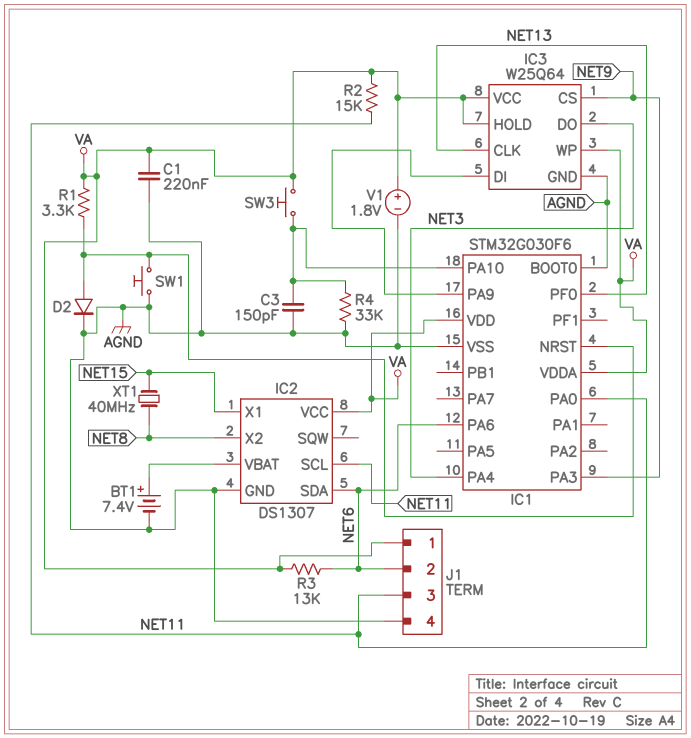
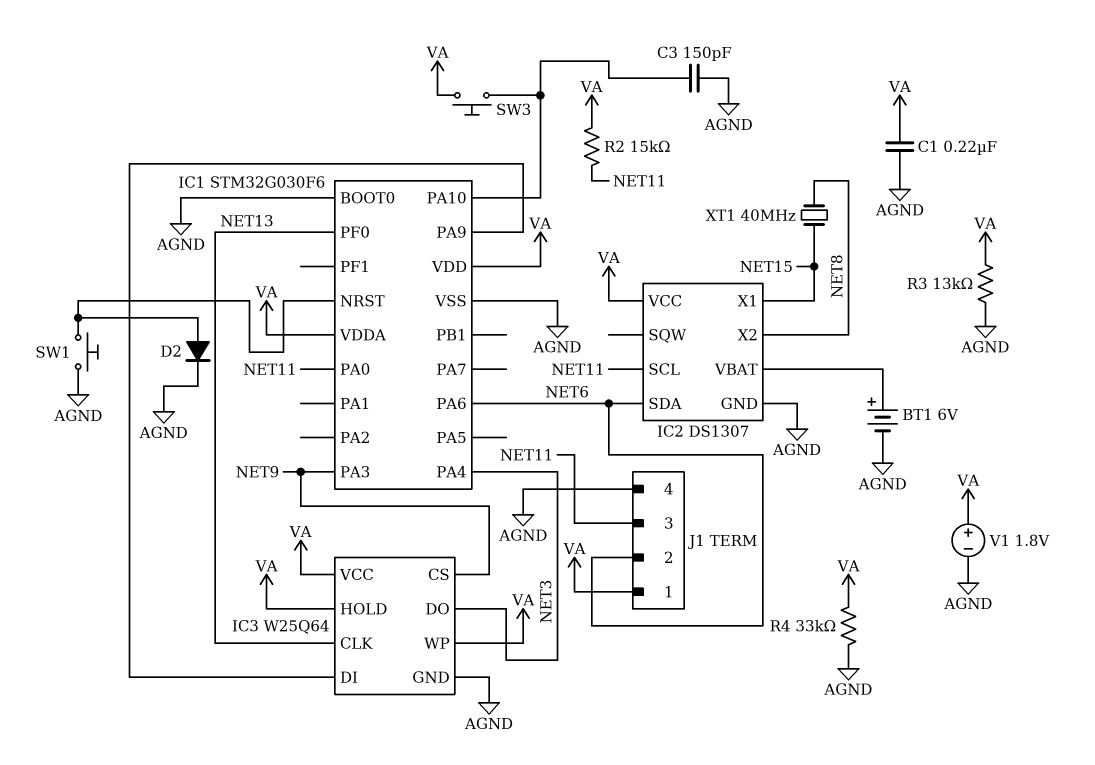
BT1: 7.4V (plus IC2/VBAT, minus AGND) -> 6V (plus IC2/VBAT, minus AGND)
R1: 3.3k (IC1/NRST, VA) -> none
R3: 13k (NET6, VA) -> 13k (AGND, VA)
R4: 33k (AGND, IC1/PA10) -> 33k (AGND, VA)

